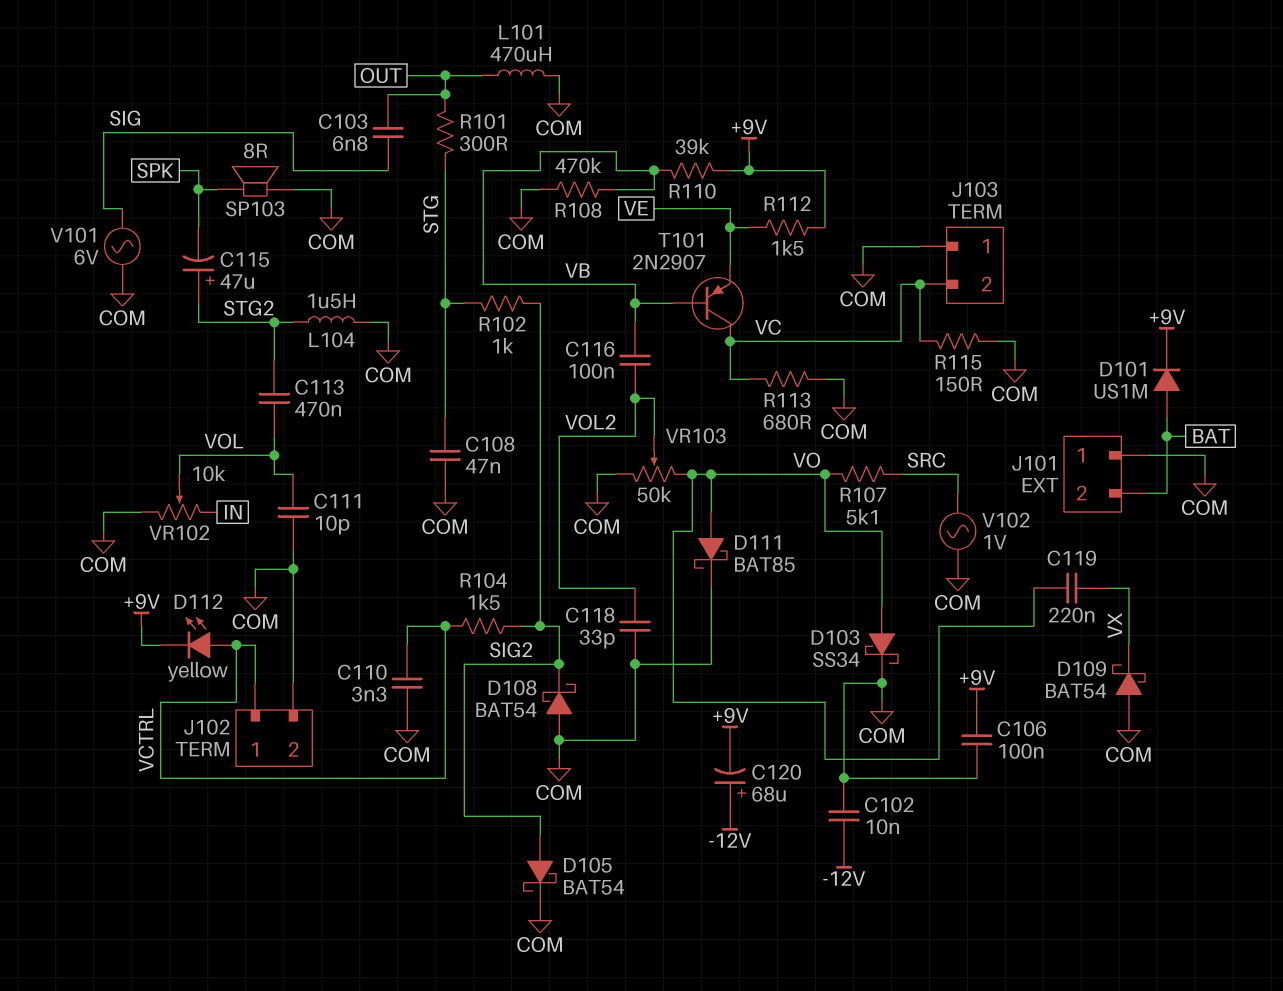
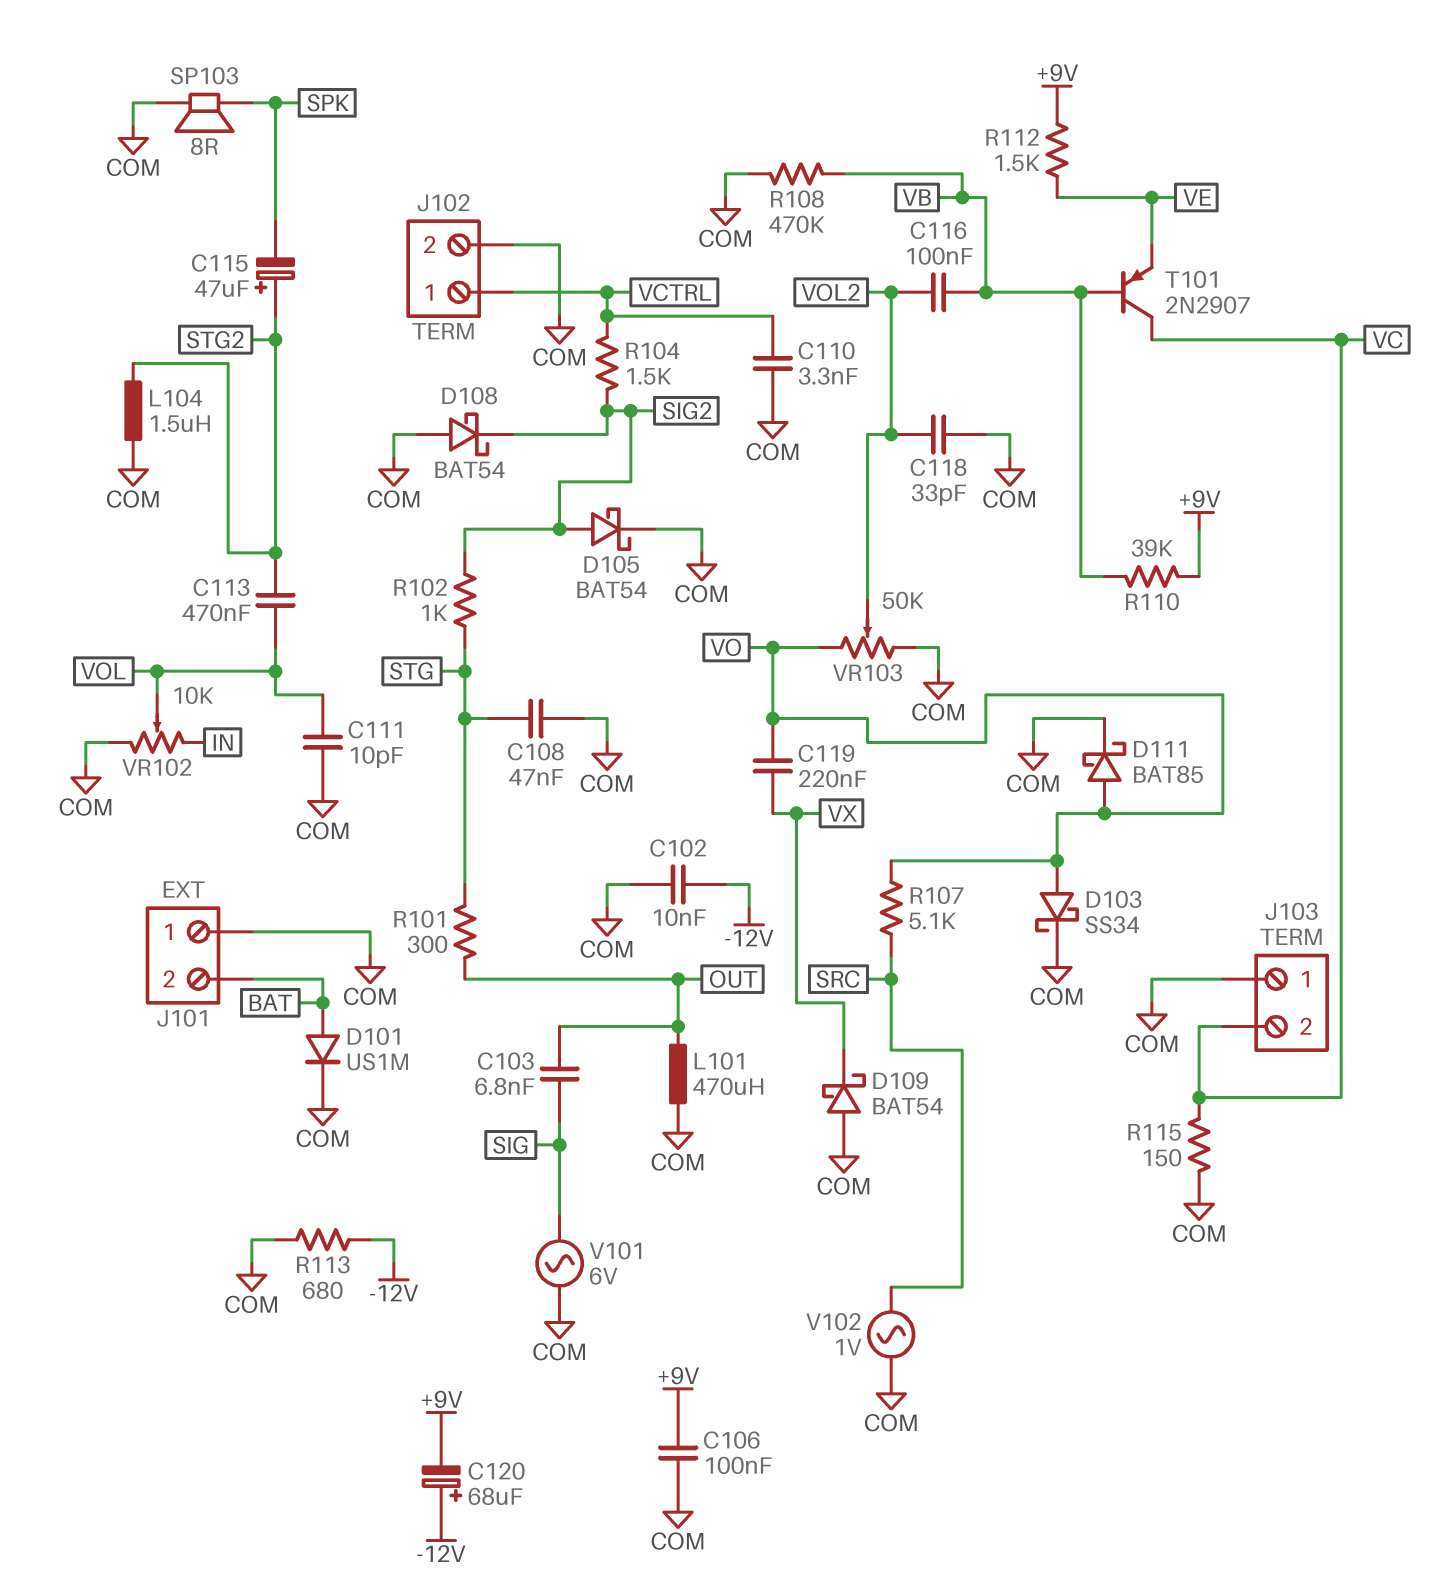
D101: diode US1M (A BAT, K +9V) -> diode US1M (A BAT, K COM)
D112: LED yellow (A VCTRL, K +9V) -> none
R113: 680 (COM, VC) -> 680 (-12V, COM)

